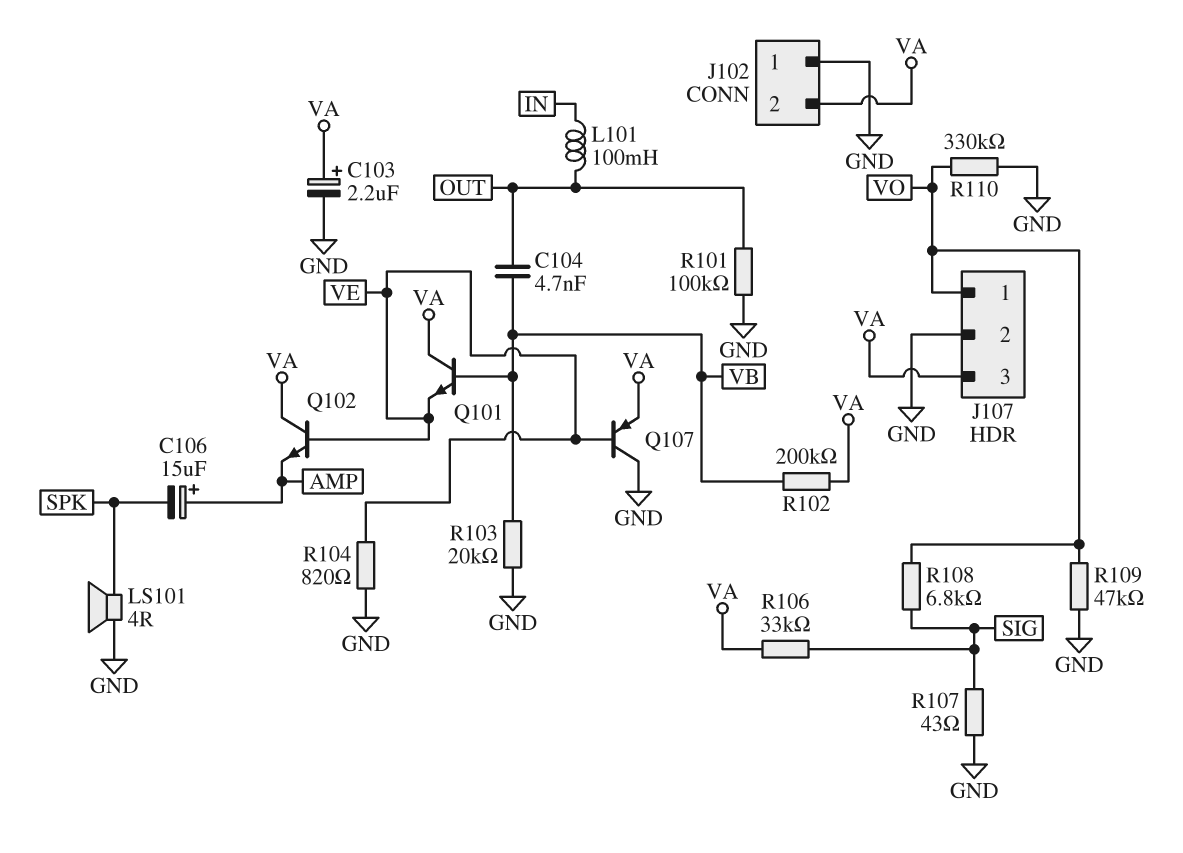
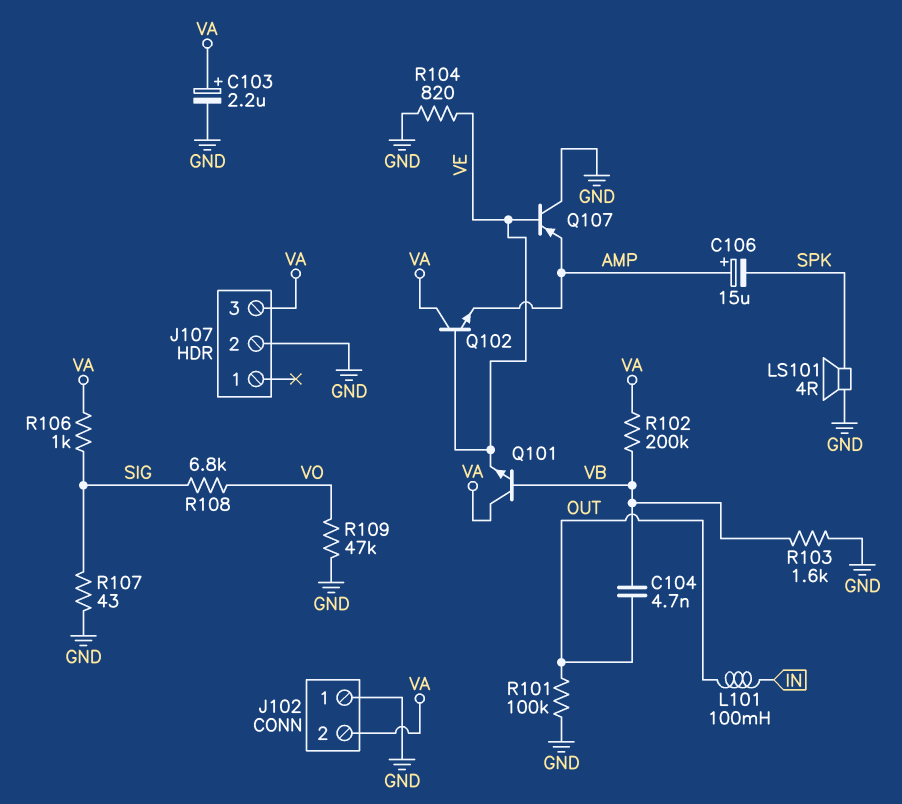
J107 pin 1: VO -> none
Q107: PNP (B VE, C GND, E VA) -> PNP (B VE, C GND, E AMP)
R103: 20k (GND, VB) -> 1.6k (GND, VB)
R106: 33k (SIG, VA) -> 1k (SIG, VA)
R110: 330k (GND, VO) -> none

